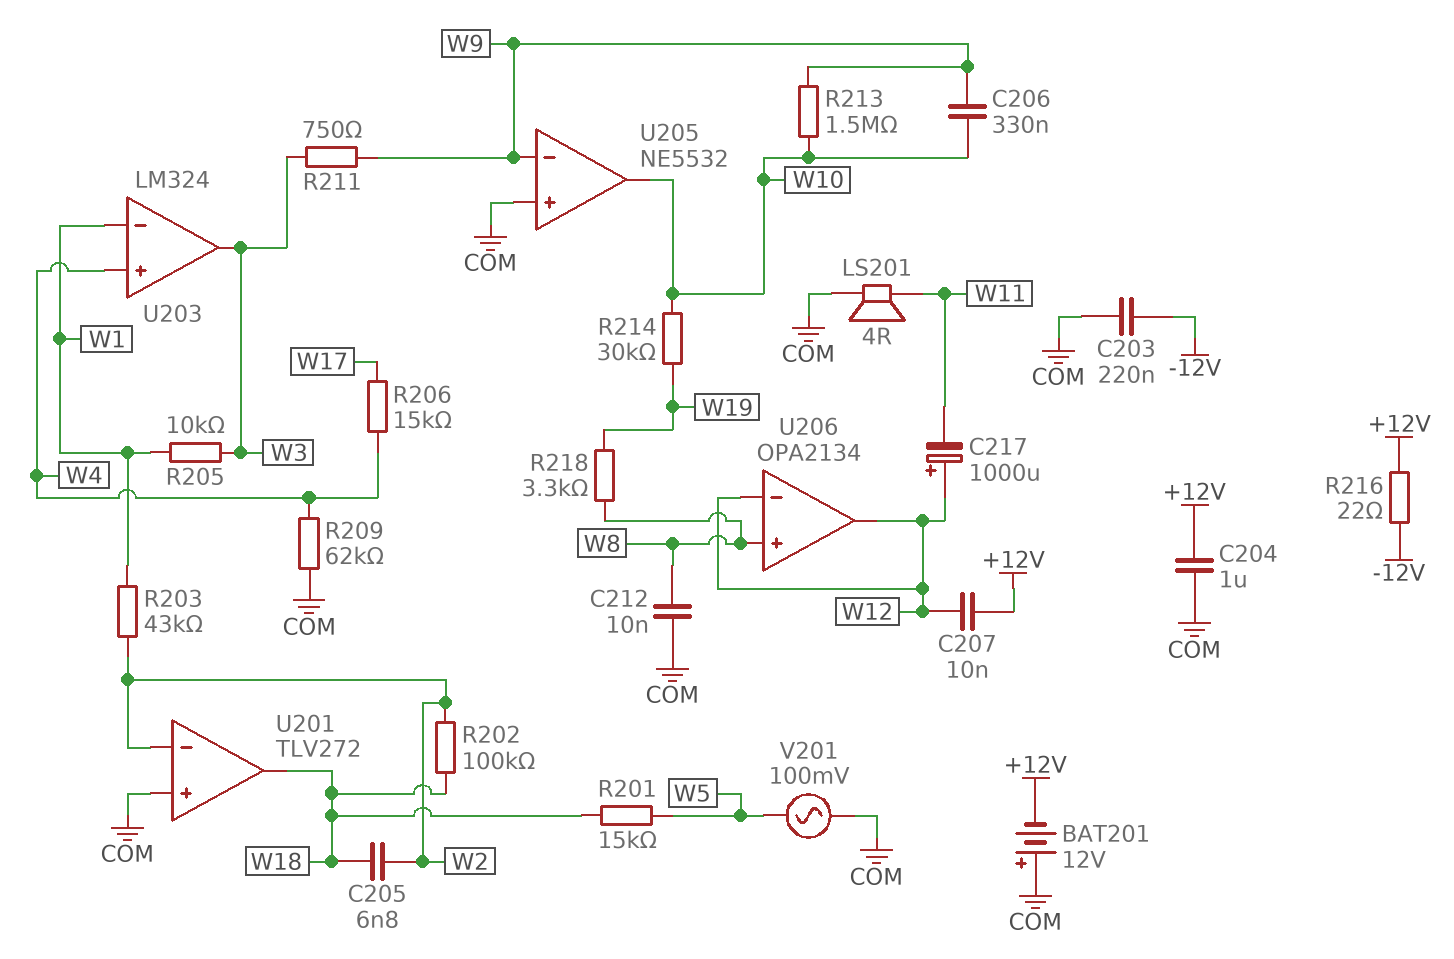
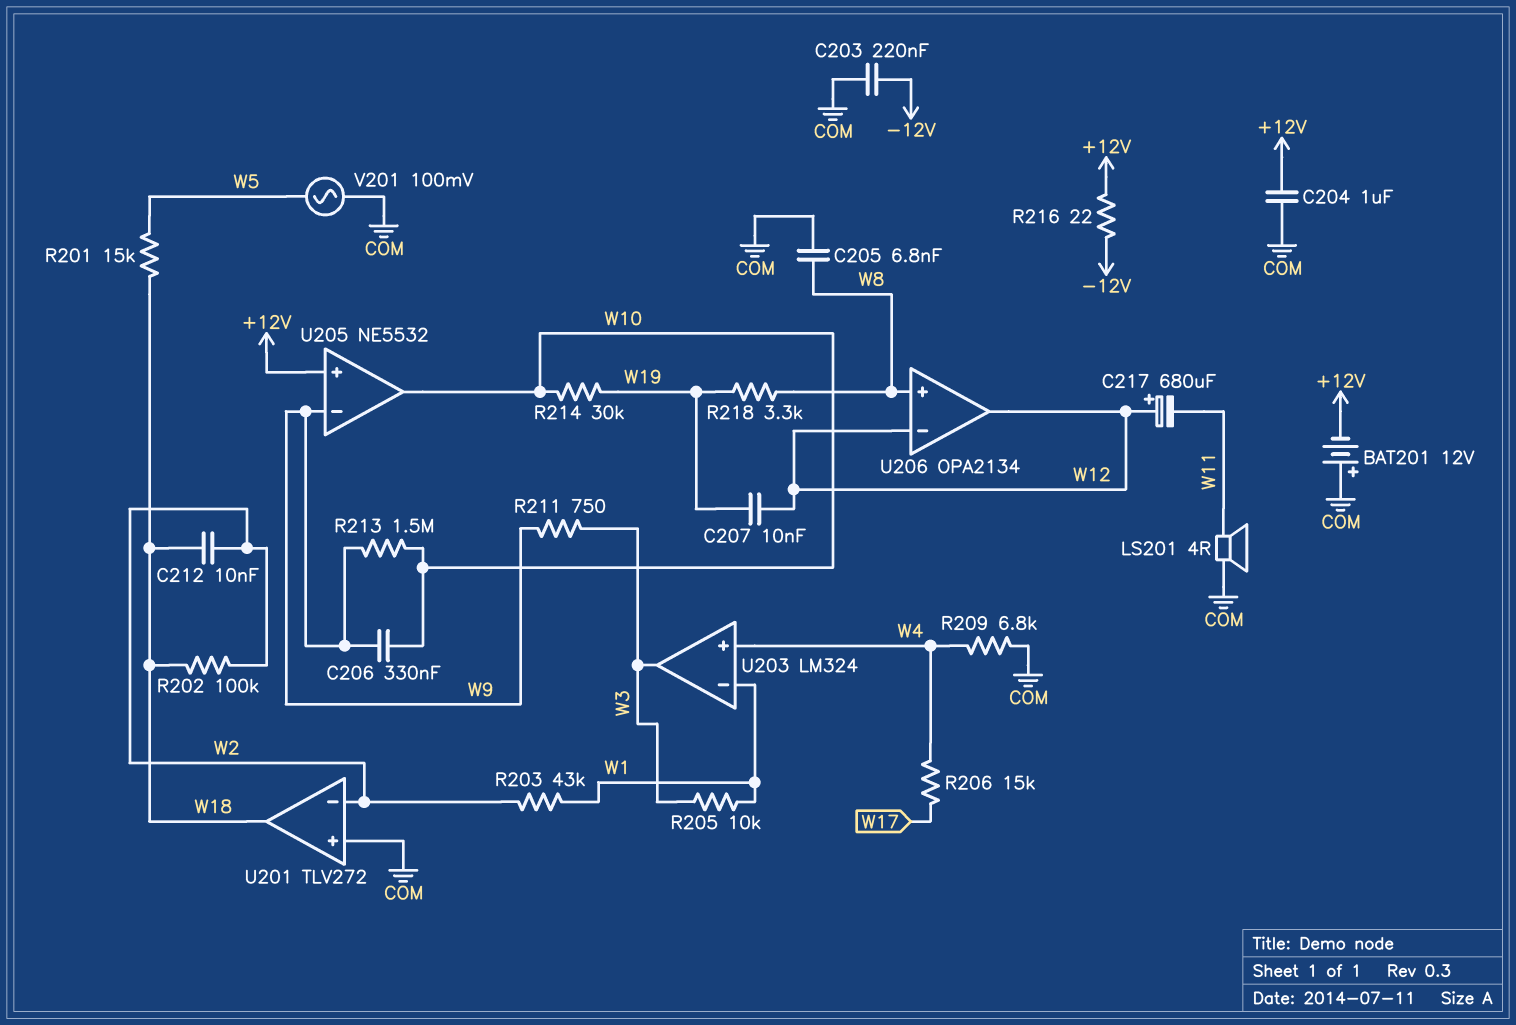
C205: 6.8nF (W2, W18) -> 6.8nF (COM, W8)
C207: 10nF (+12V, W12) -> 10nF (W12, W19)
C212: 10nF (COM, W8) -> 10nF (W2, W18)
C217: 1000uF (plus W12, minus W11) -> 680uF (plus W12, minus W11)
R209: 62k (COM, W4) -> 6.8k (COM, W4)
U205 pin in+: COM -> +12V

